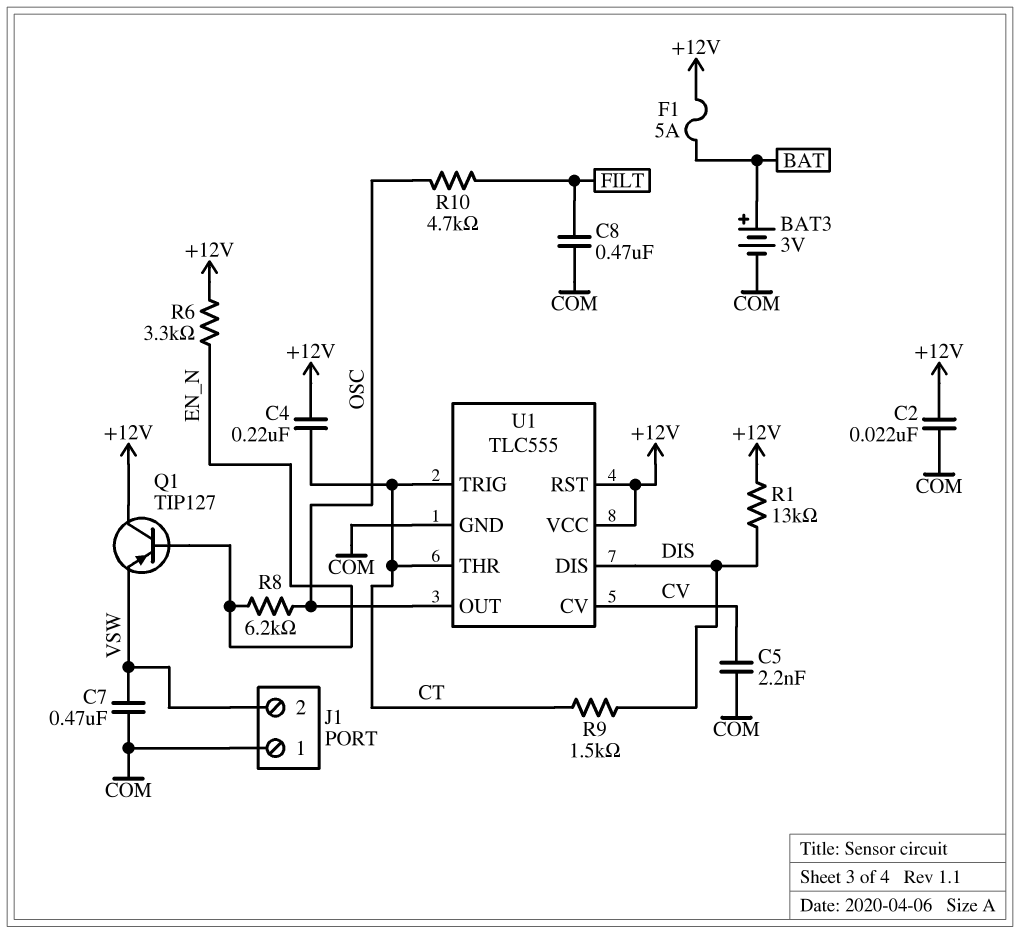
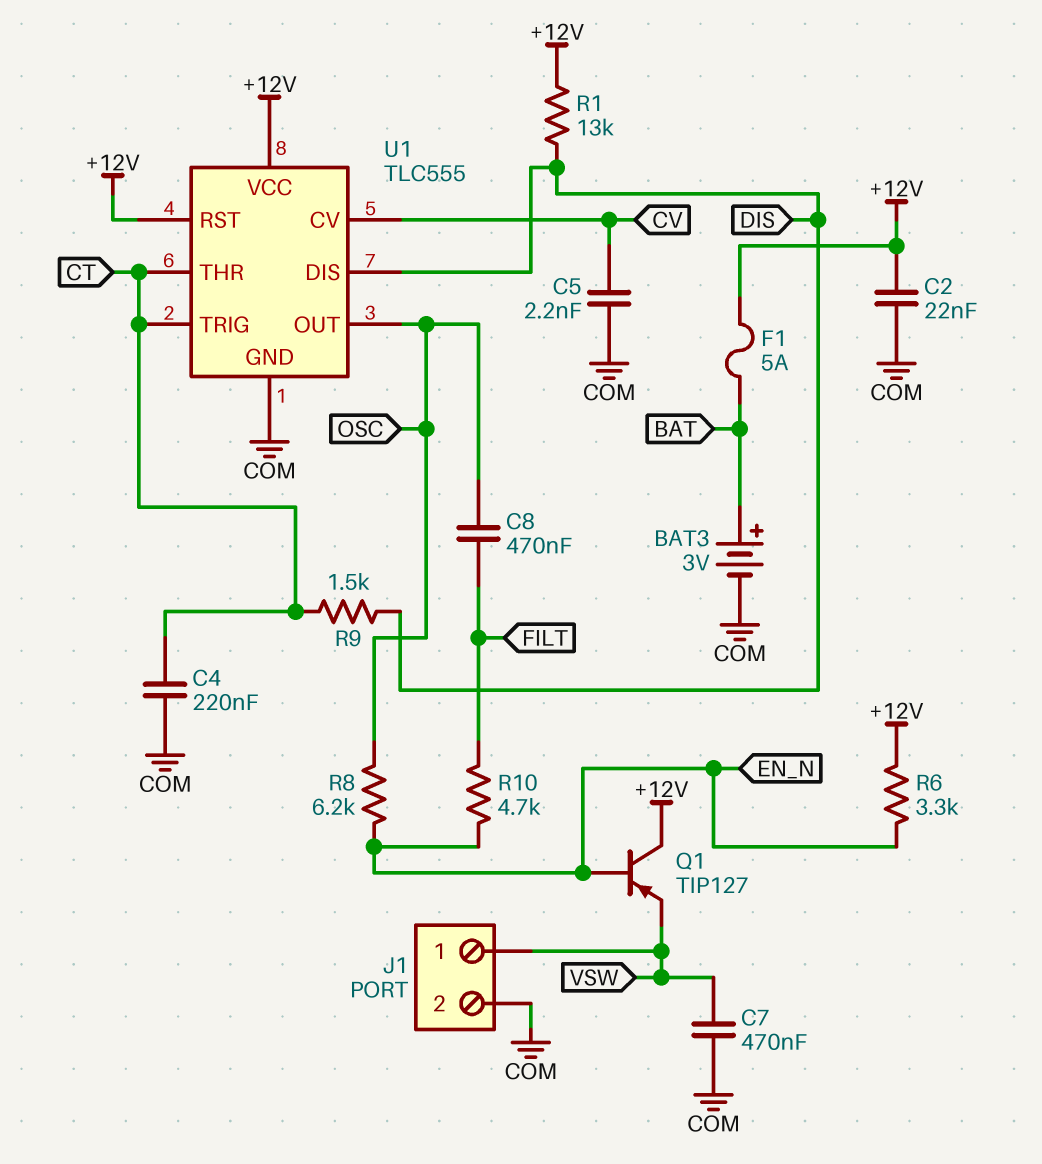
C4: 220nF (+12V, CT) -> 220nF (COM, CT)
C8: 470nF (COM, FILT) -> 470nF (FILT, OSC)
J1 pin 1: COM -> VSW
J1 pin 2: VSW -> COM
R10: 4.7k (FILT, OSC) -> 4.7k (EN_N, FILT)

